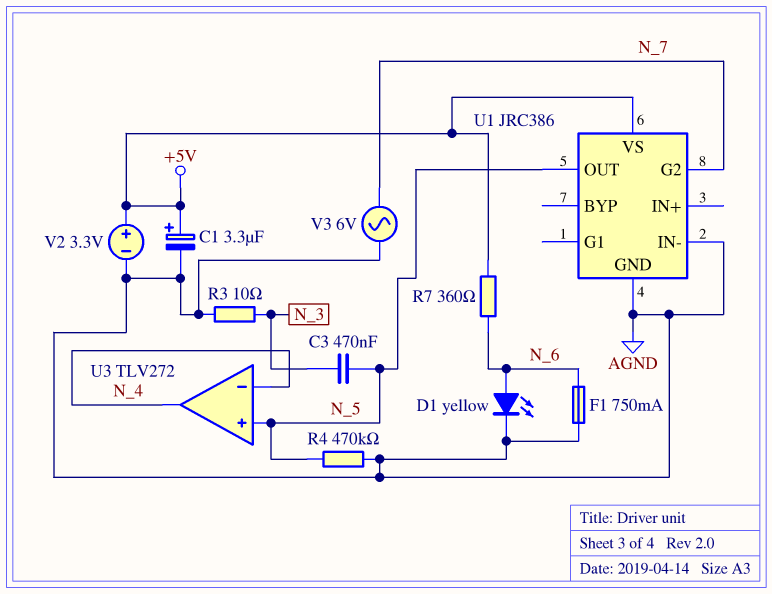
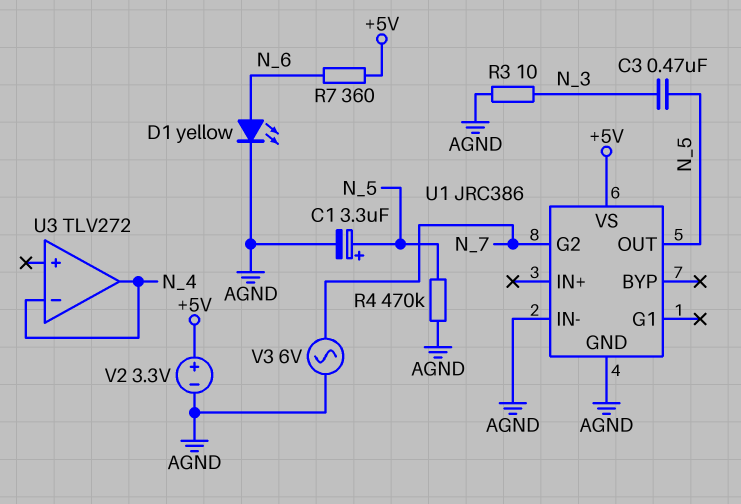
C1: 3.3uF (plus +5V, minus AGND) -> 3.3uF (plus N_5, minus AGND)
F1: 750mA (AGND, N_6) -> none
U3 pin in+: N_5 -> none

